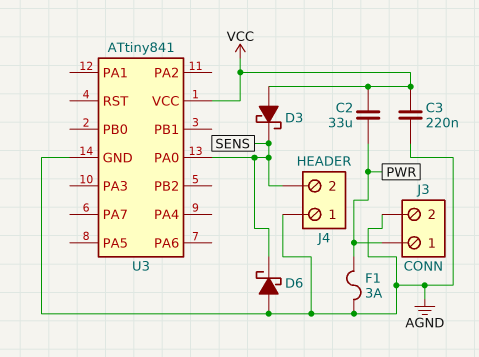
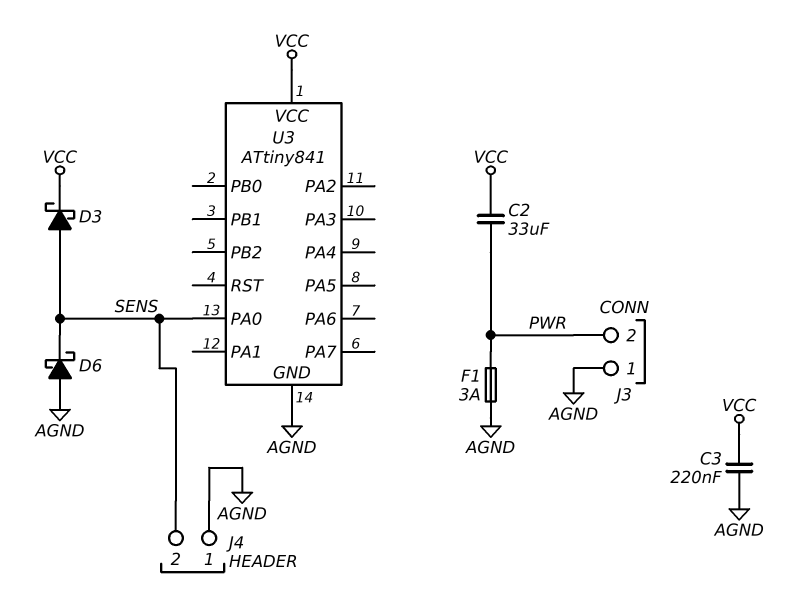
D3: schottky (A VCC, K SENS) -> schottky (A SENS, K VCC)
J3 pin 1: PWR -> AGND
J3 pin 2: AGND -> PWR

